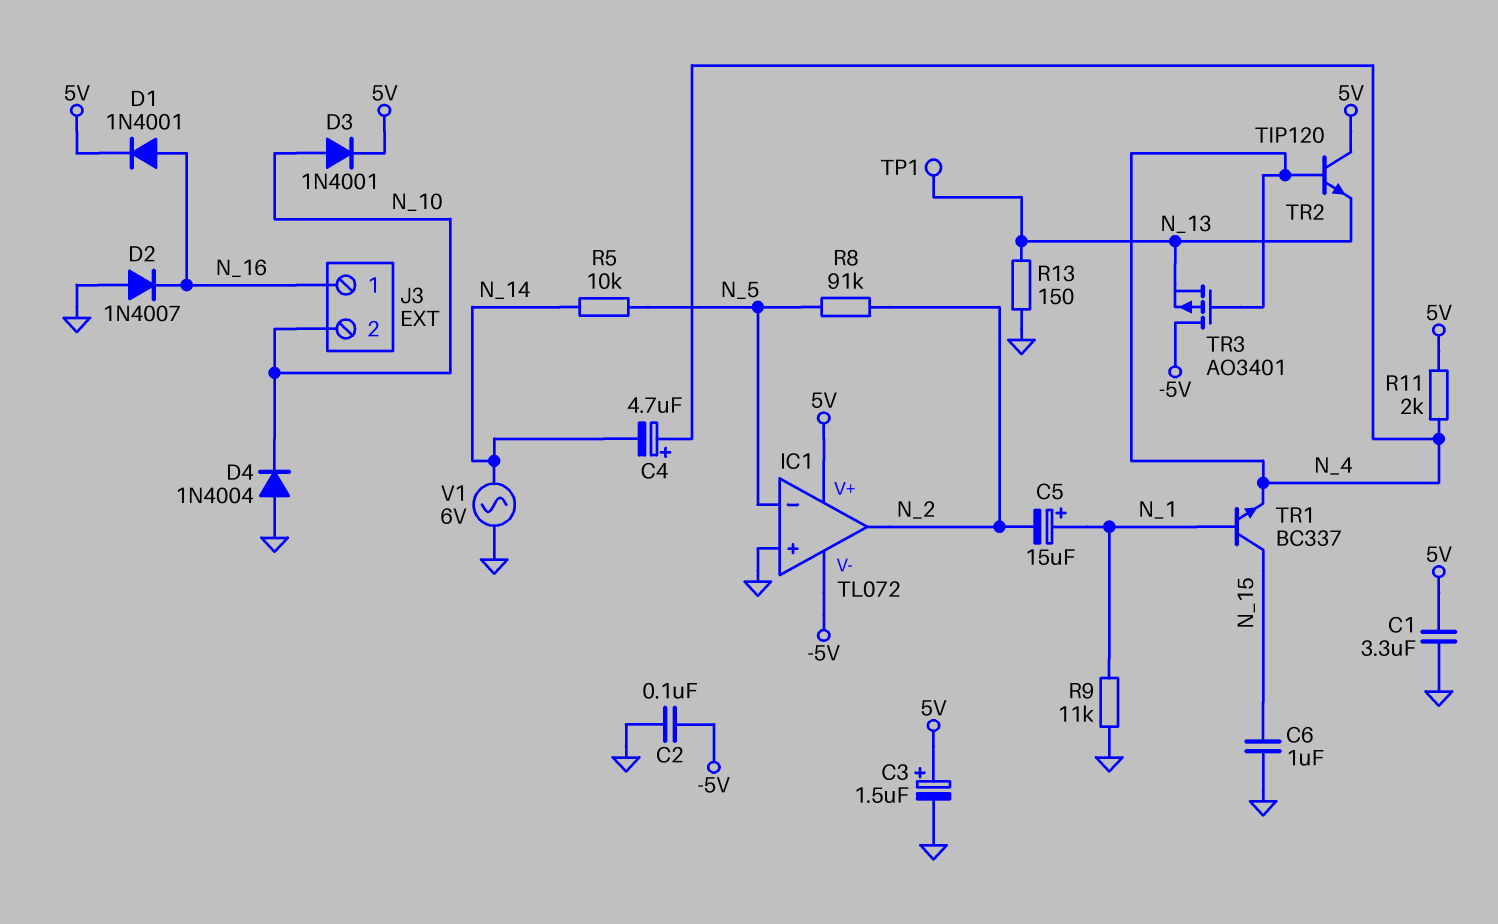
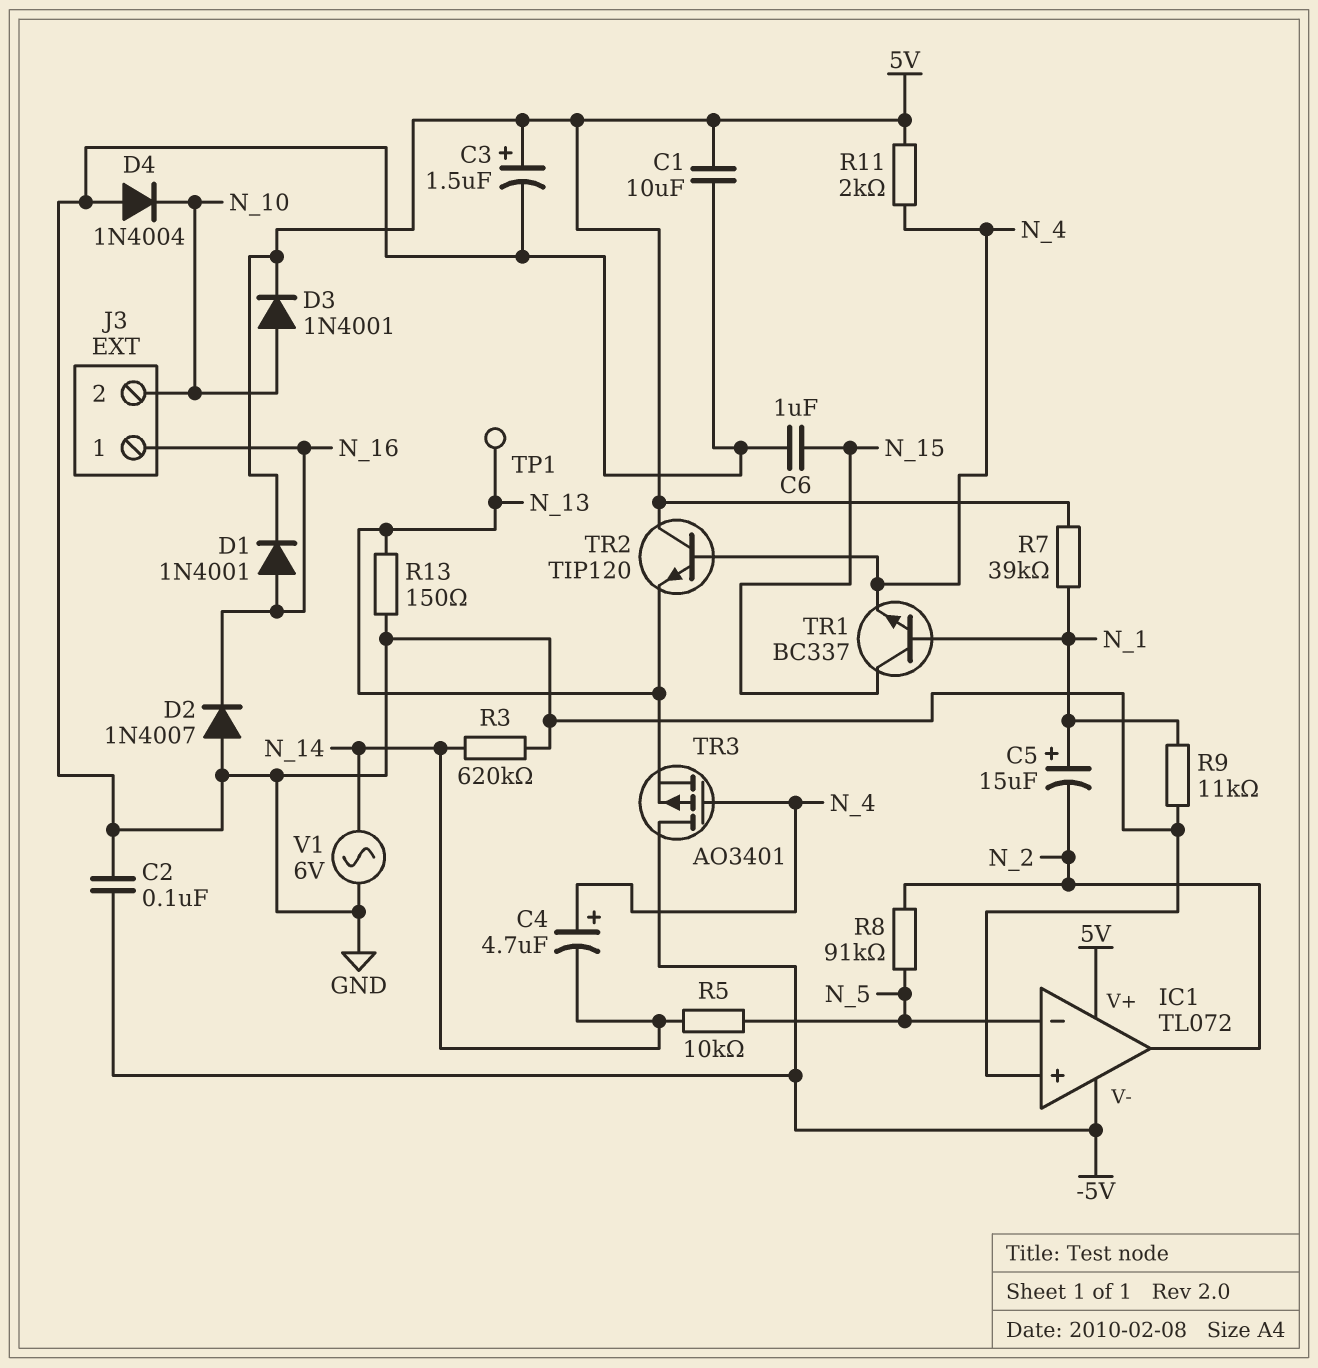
C1: 3.3uF (5V, GND) -> 10uF (5V, GND)
R3: none -> 620k (GND, N_14)
R7: none -> 39k (5V, N_1)

